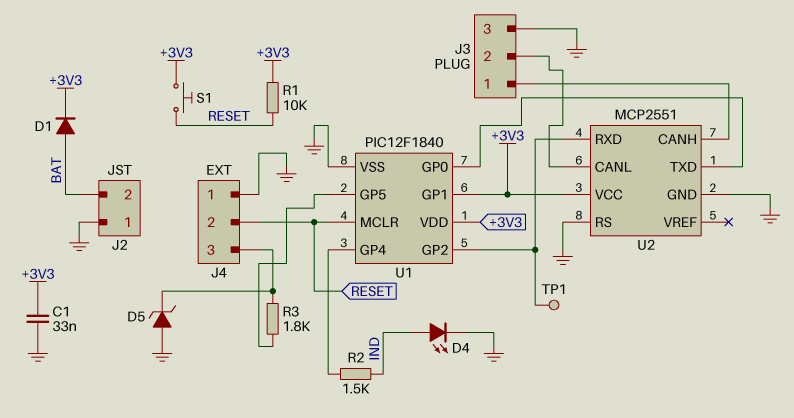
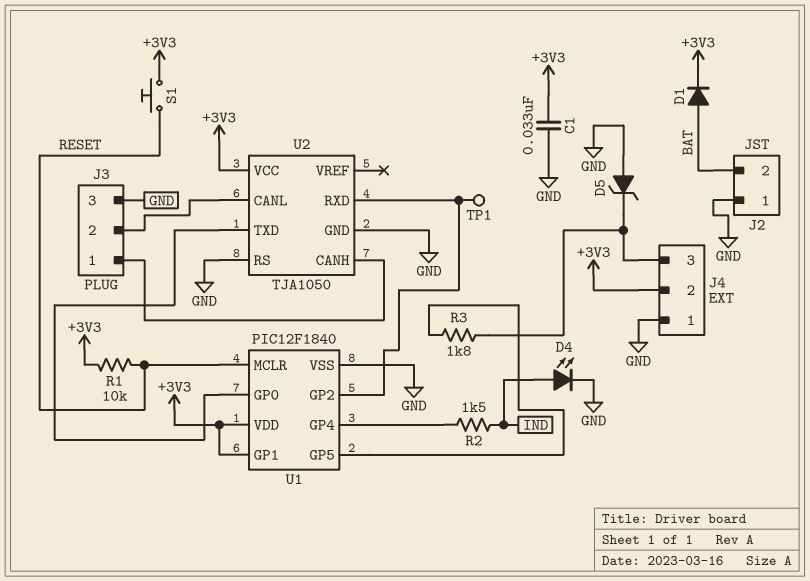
J4 pin 2: RESET -> +3V3
U2: MCP2551 -> TJA1050

